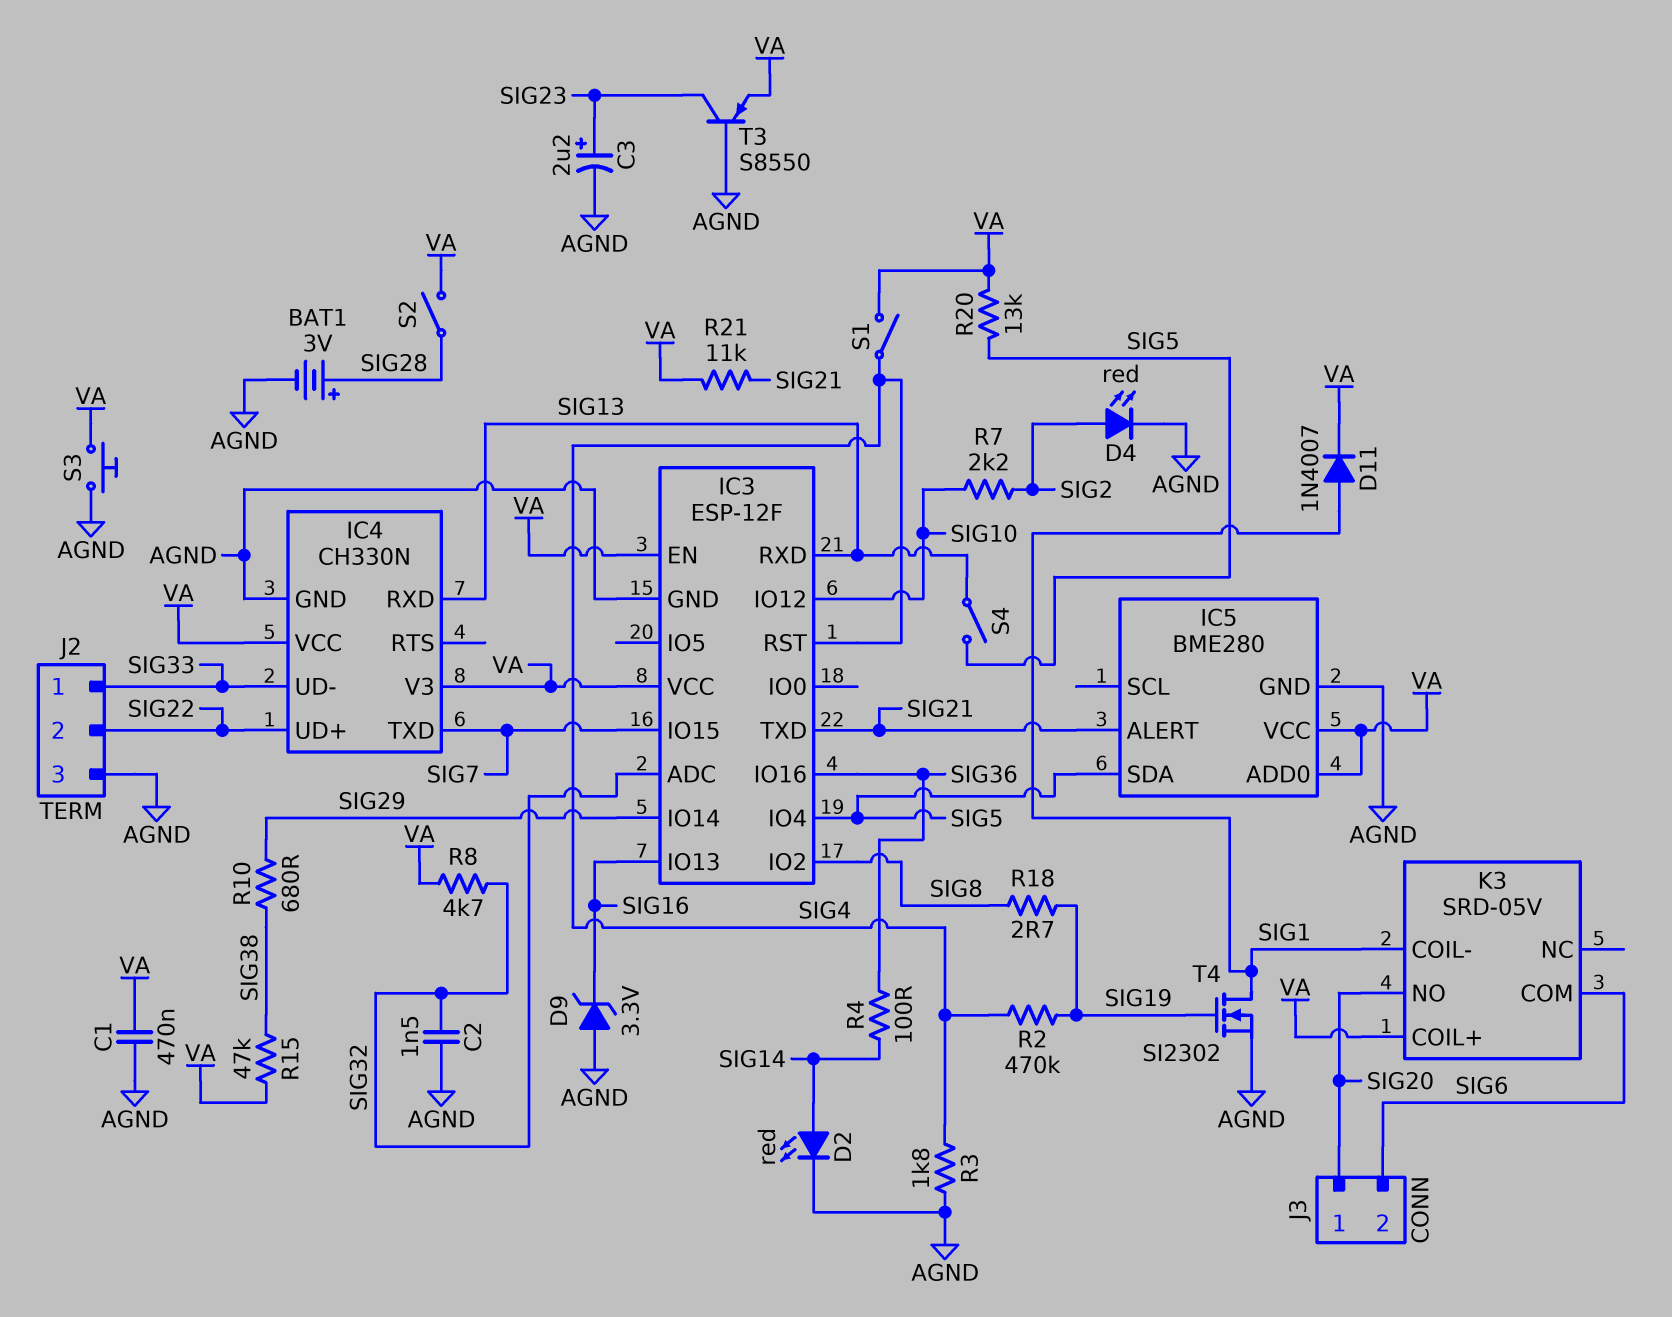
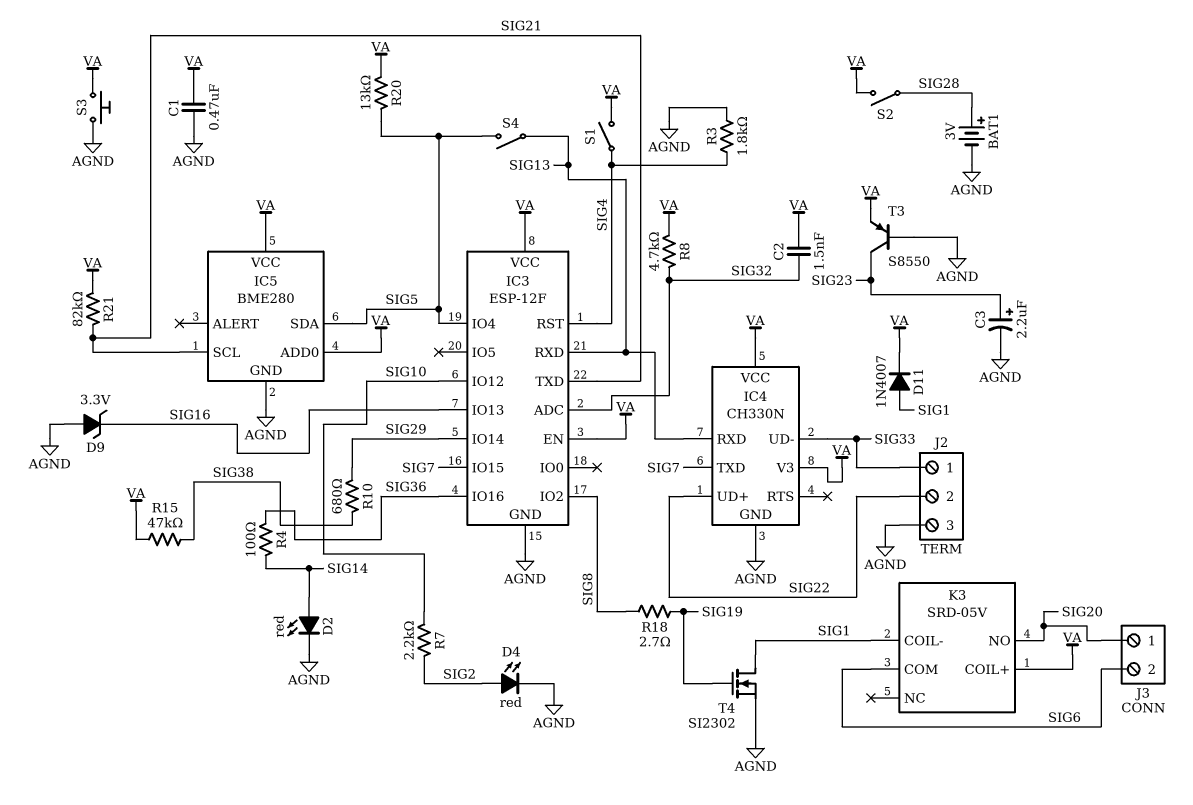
C2: 1.5nF (AGND, SIG32) -> 1.5nF (SIG32, VA)
IC5 pin ALERT: SIG21 -> none
IC5 pin SCL: none -> SIG21
R2: 470k (SIG4, SIG19) -> none
R21: 11k (SIG21, VA) -> 82k (SIG21, VA)

